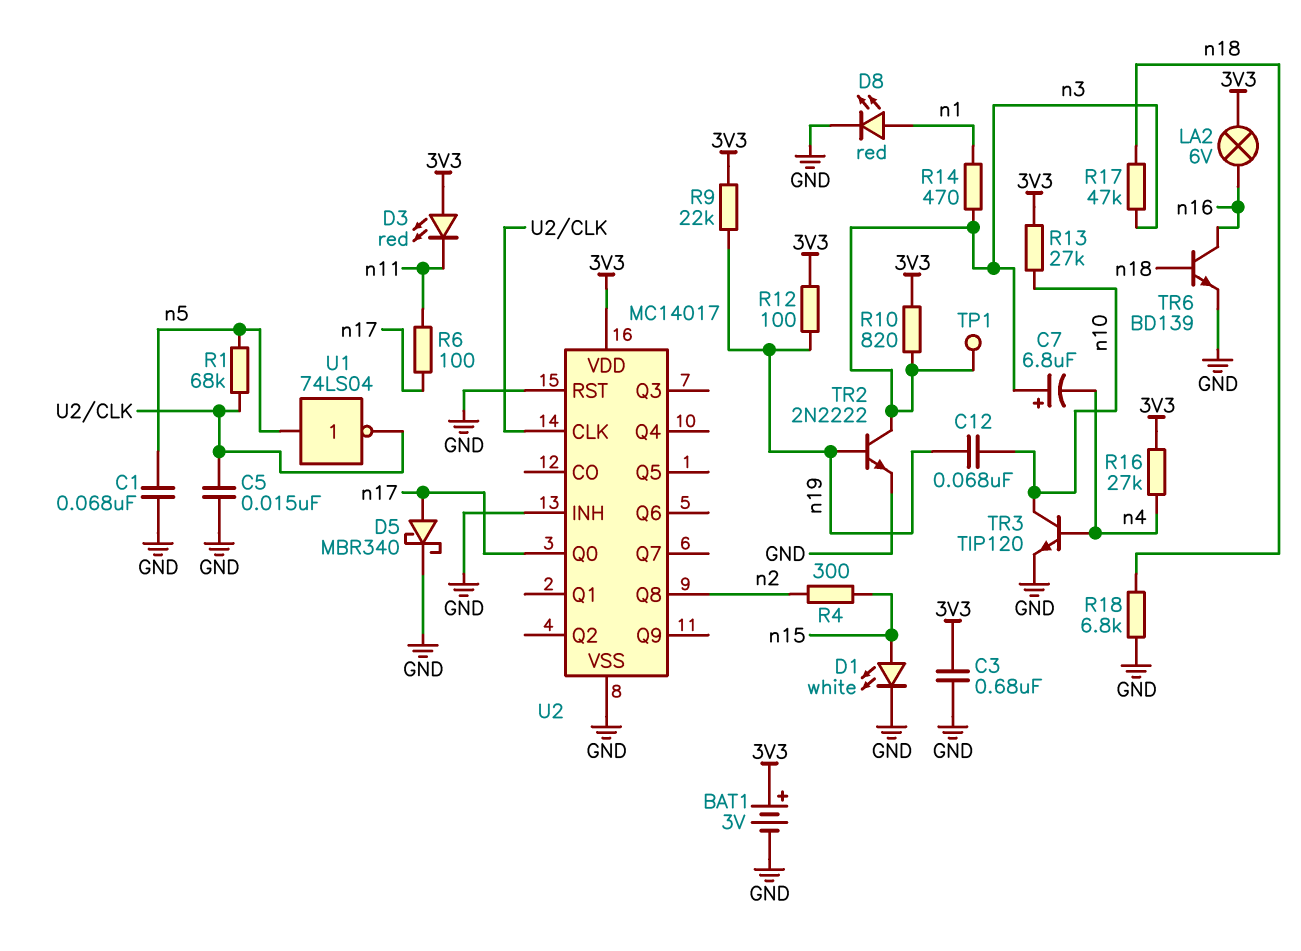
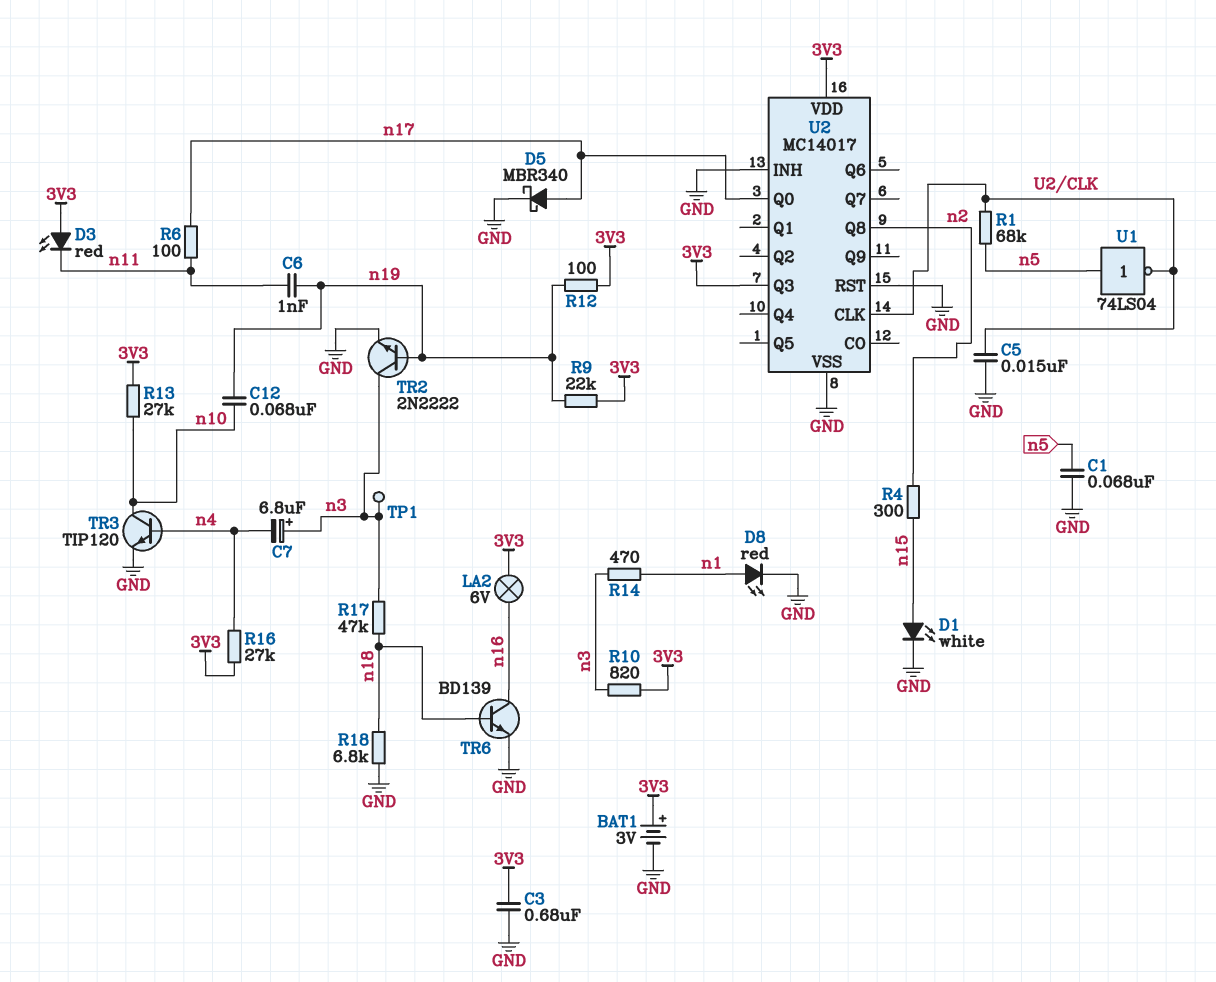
C6: none -> 1nF (n11, n19)
U2 pin Q3: none -> 3V3

